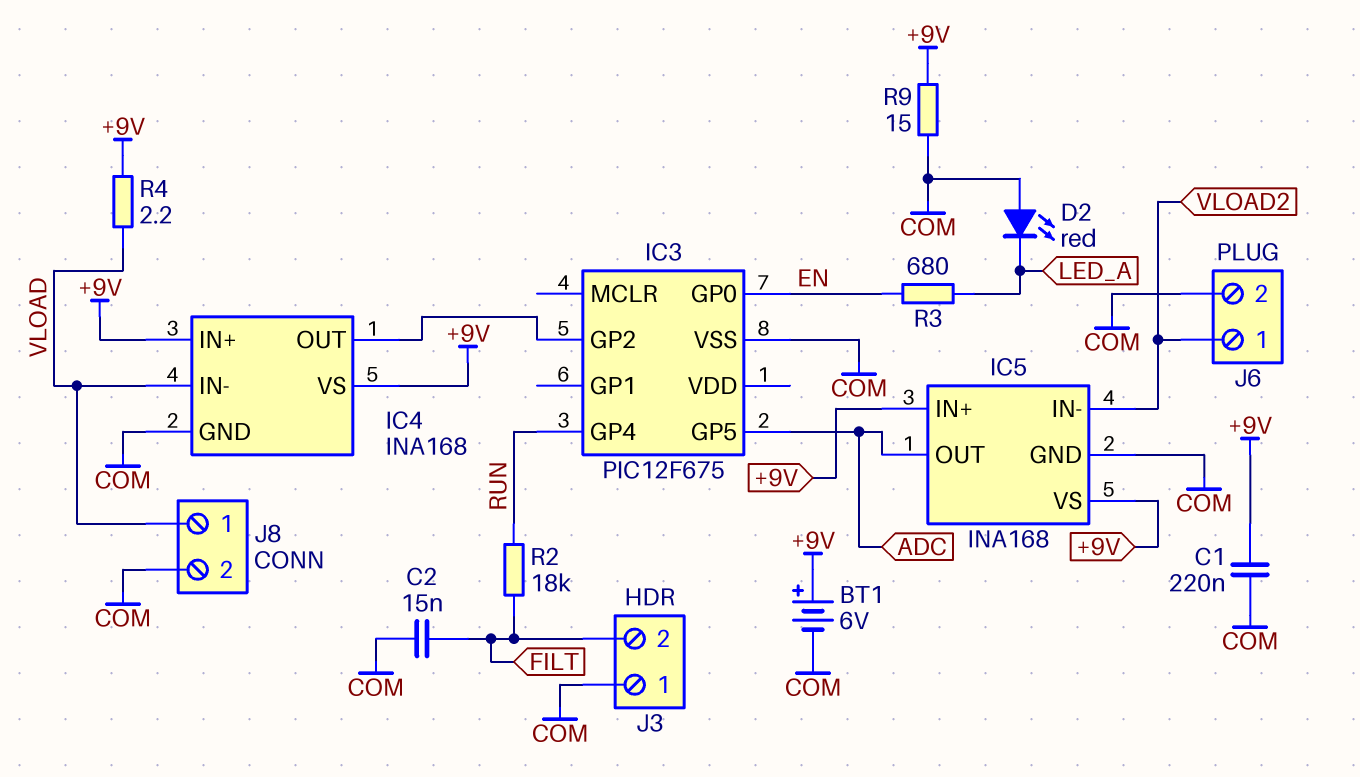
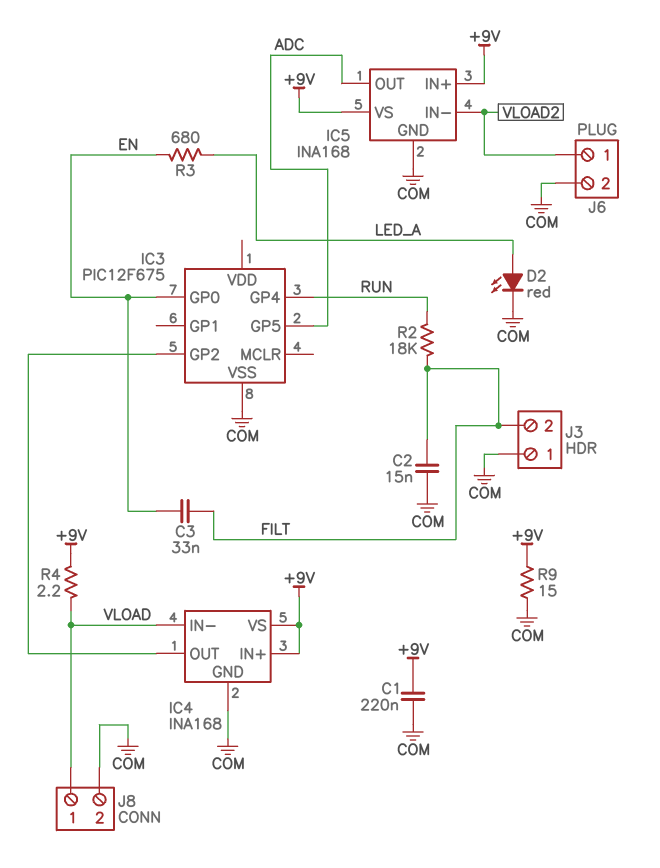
BT1: 6V (plus +9V, minus COM) -> none
C3: none -> 33nF (EN, FILT)
D2: LED red (A COM, K LED_A) -> LED red (A LED_A, K COM)

